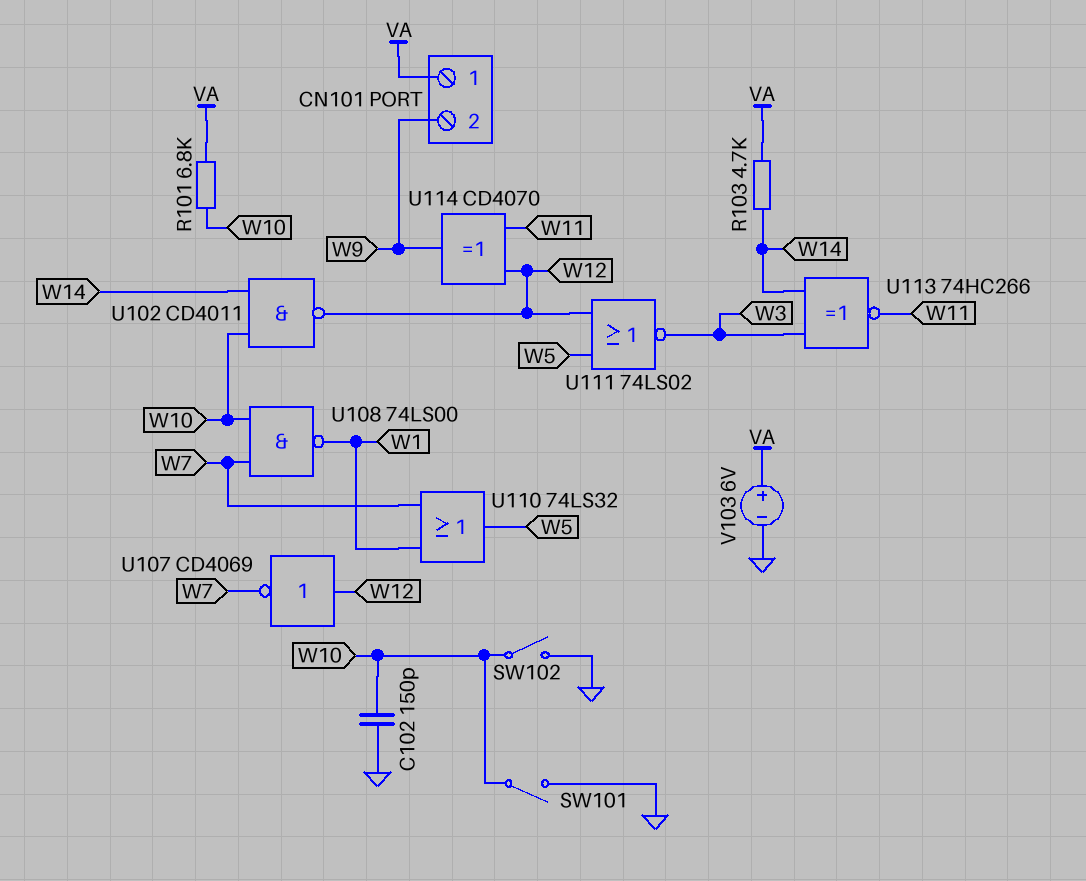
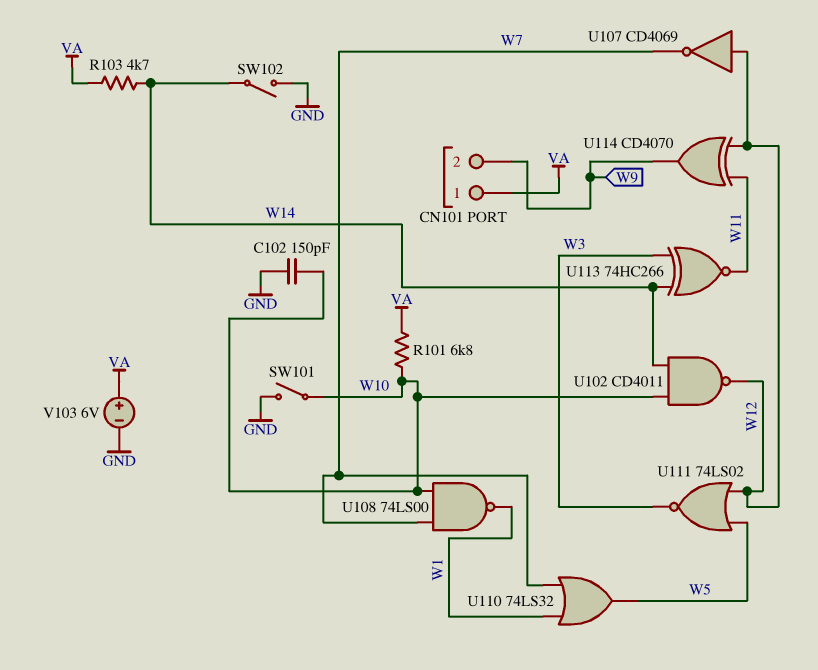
SW102: switch (GND, W10) -> switch (GND, W14)

